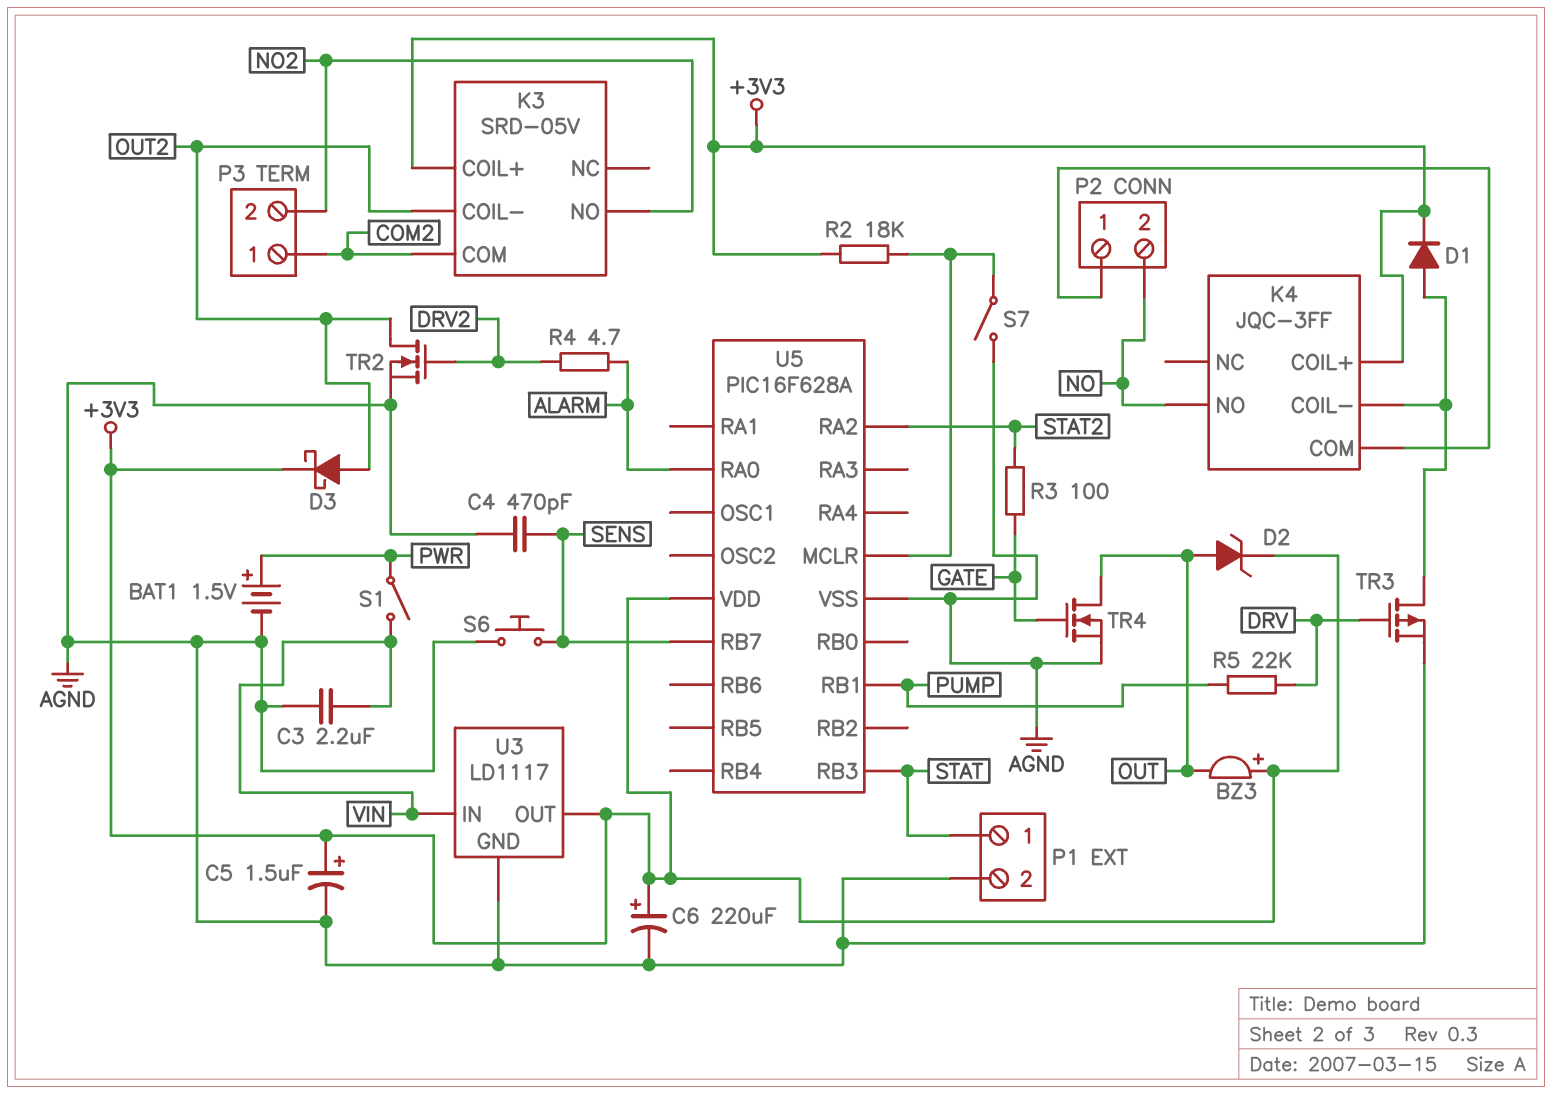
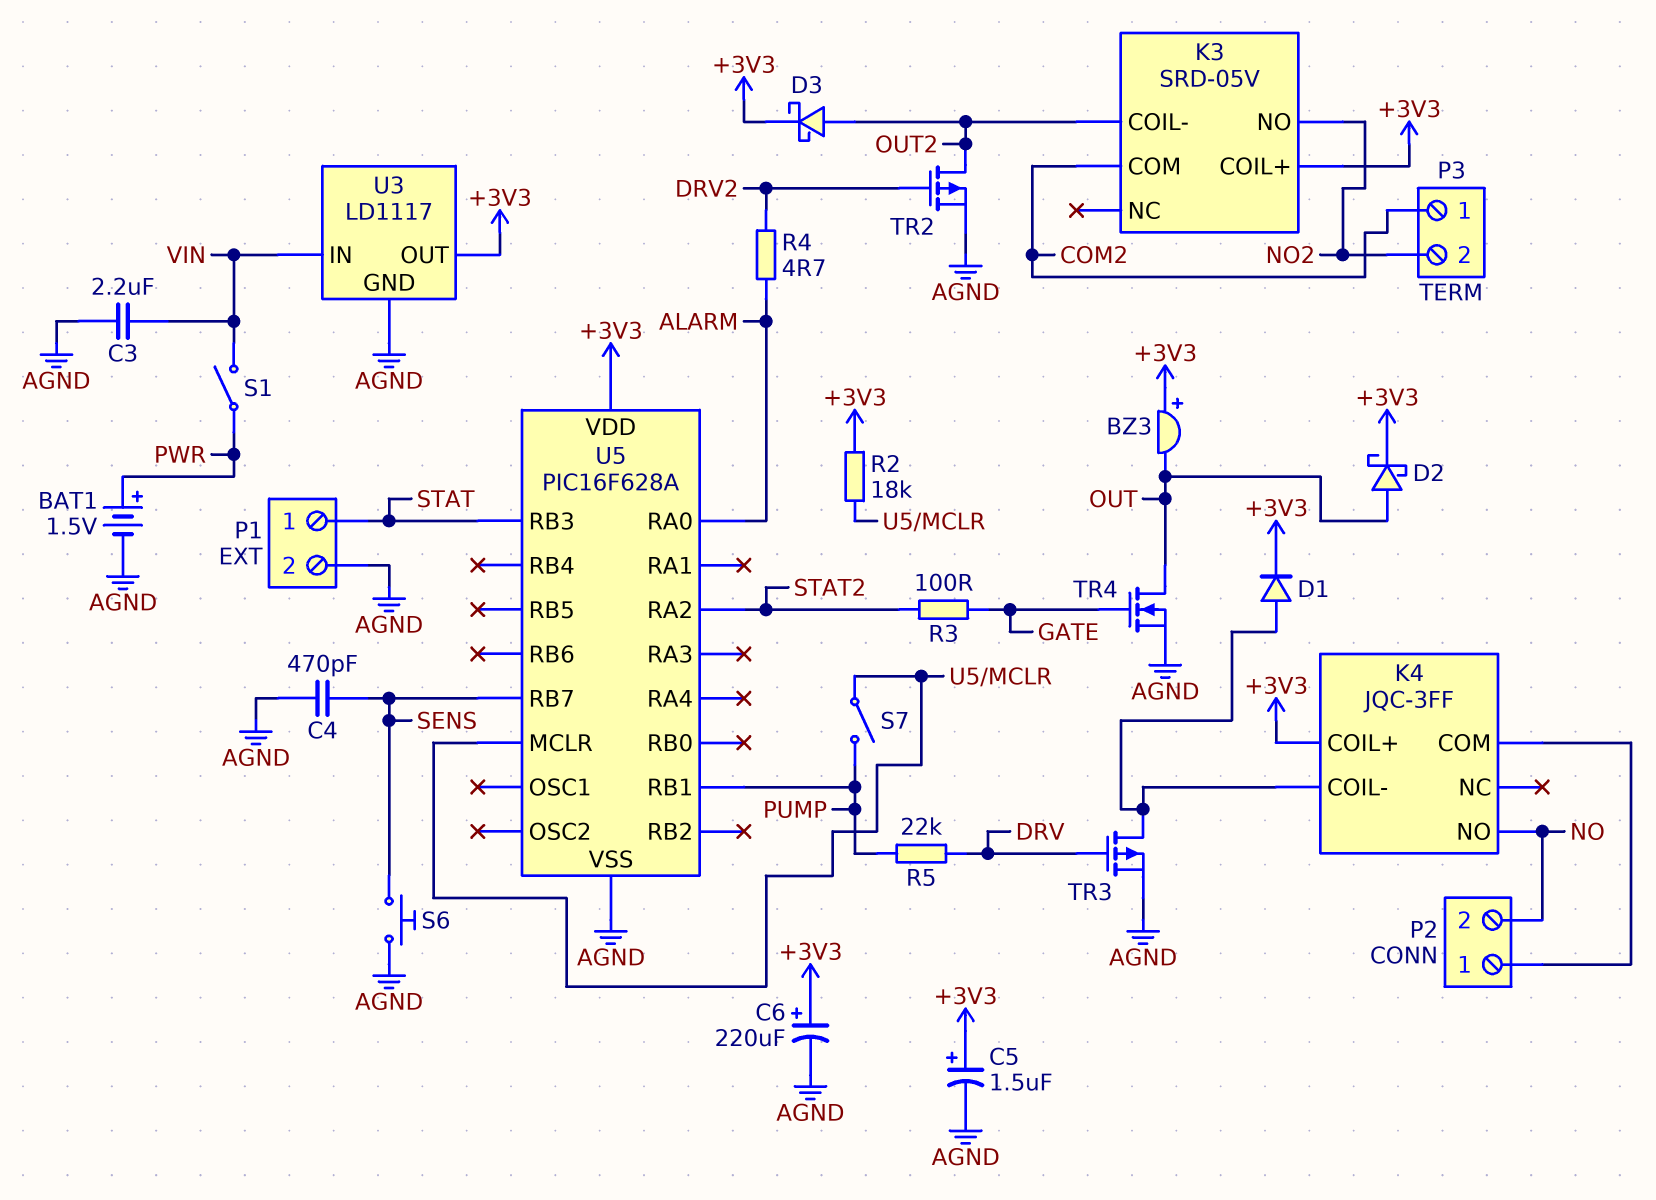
D2: zener (A OUT, K +3V3) -> schottky (A OUT, K +3V3)
S7: switch (AGND, U5/MCLR) -> switch (PUMP, U5/MCLR)
TR2: NMOS (G DRV2, D OUT2, S AGND) -> PMOS (G DRV2, D OUT2, S AGND)

